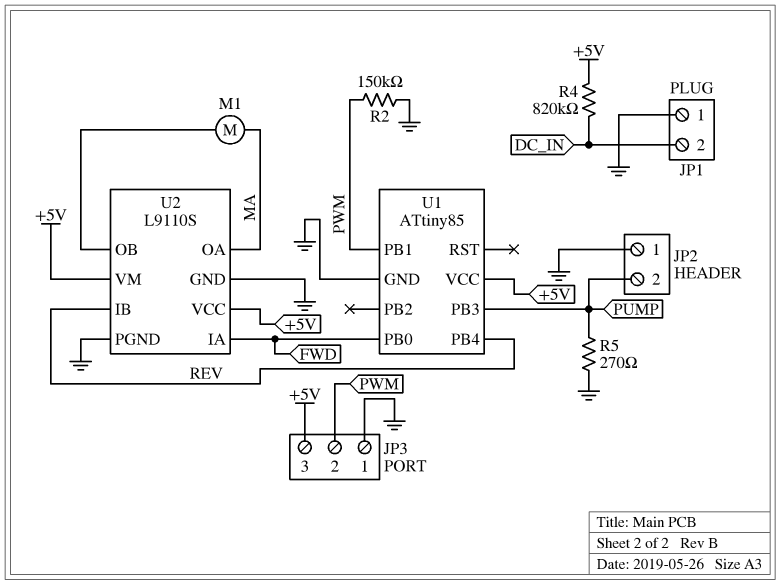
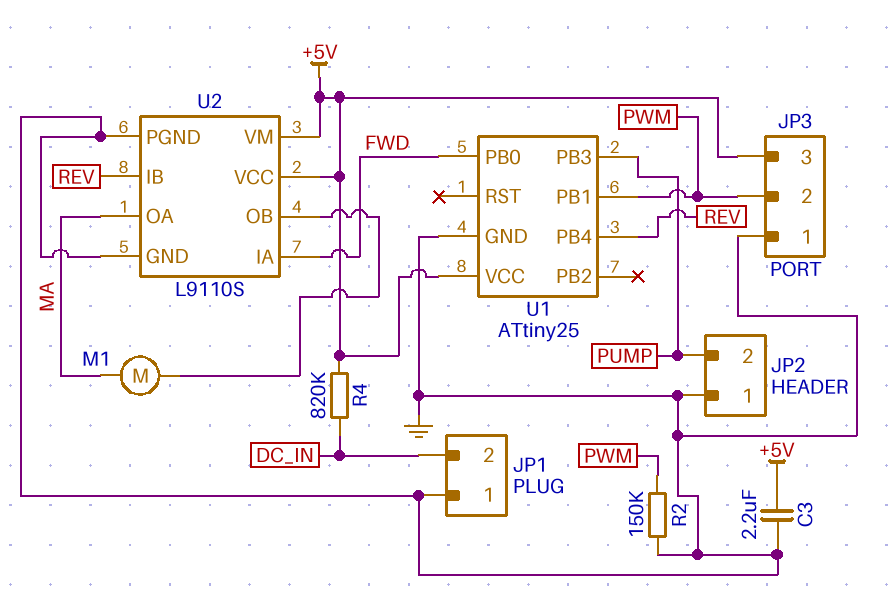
C3: none -> 2.2uF (+5V, GND)
R5: 270 (GND, PUMP) -> none
U1: ATtiny85 -> ATtiny25

